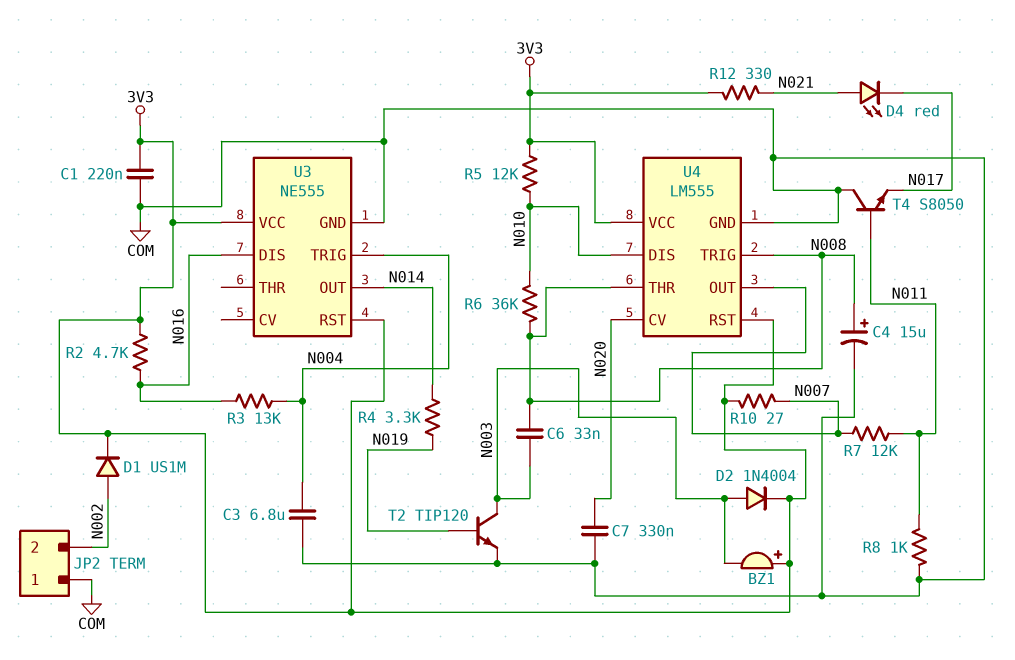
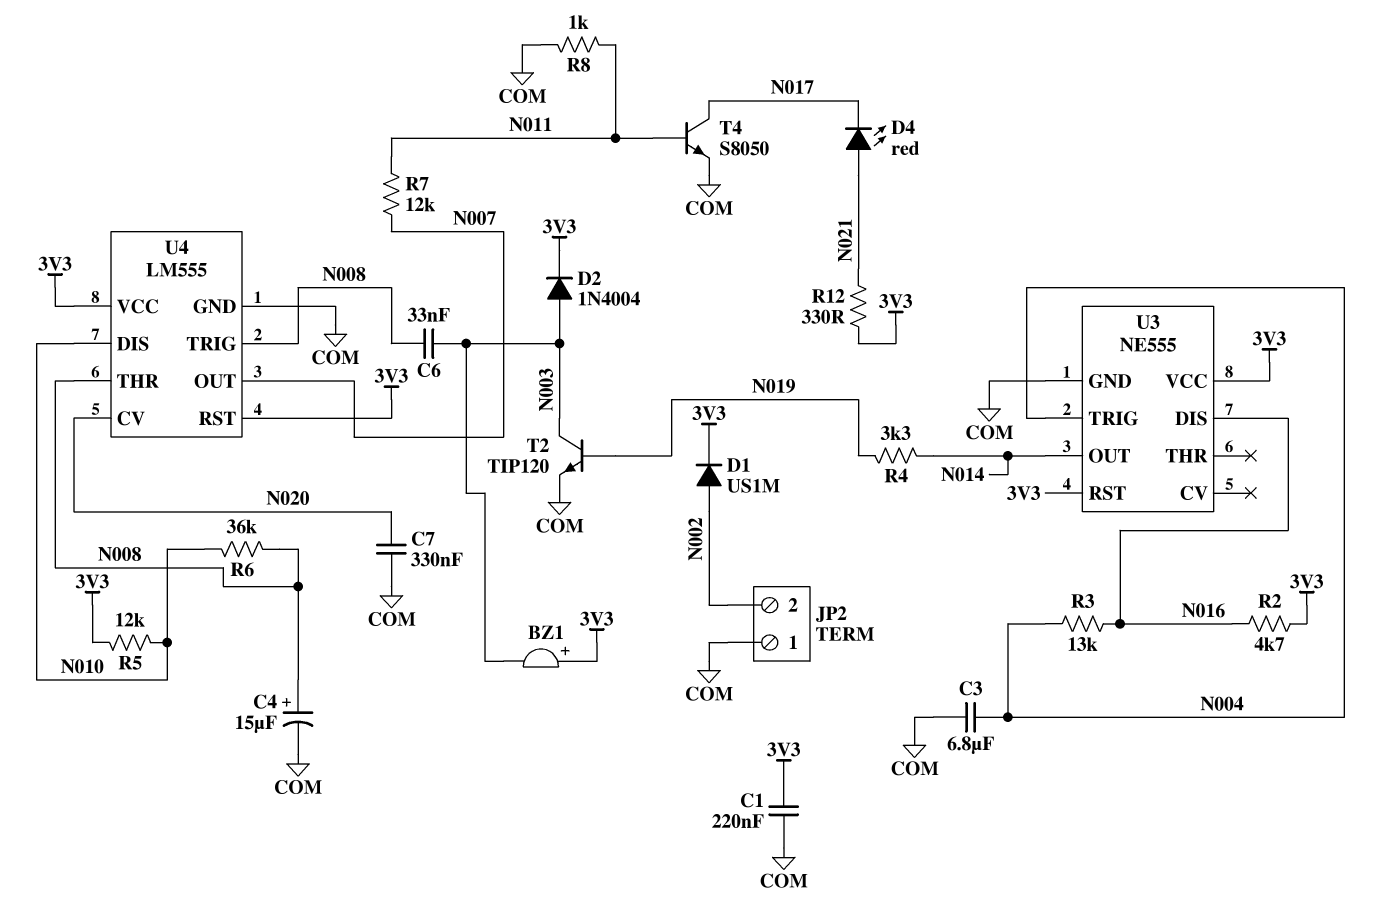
R10: 27 (3V3, N007) -> none
T4: NPN S8050 (B N011, C COM, E N017) -> NPN S8050 (B N011, C N017, E COM)

